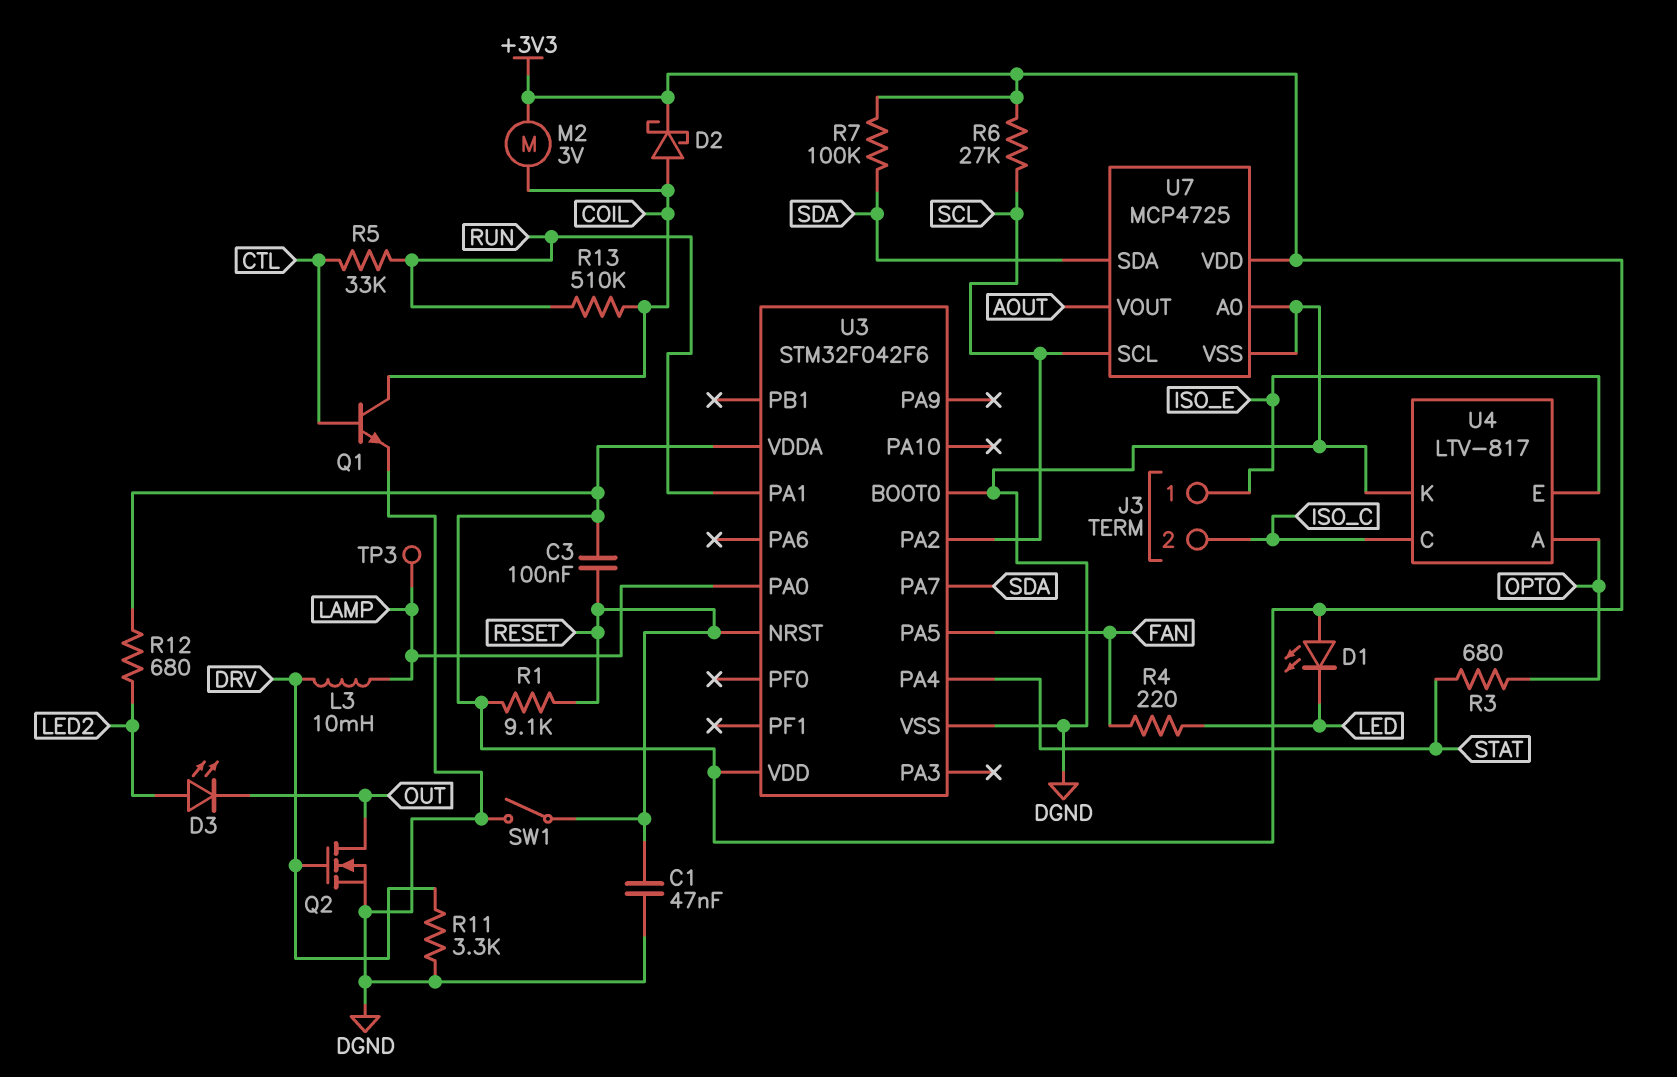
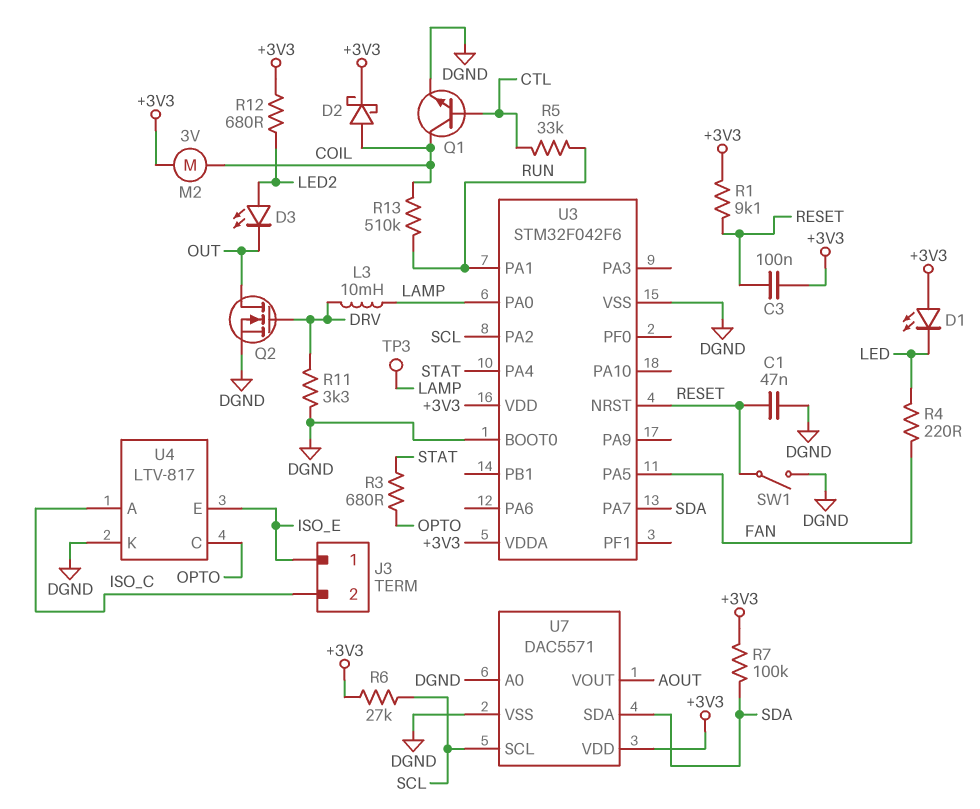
U4 pin A: OPTO -> ISO_C
U4 pin C: ISO_C -> OPTO
U7: MCP4725 -> DAC5571

